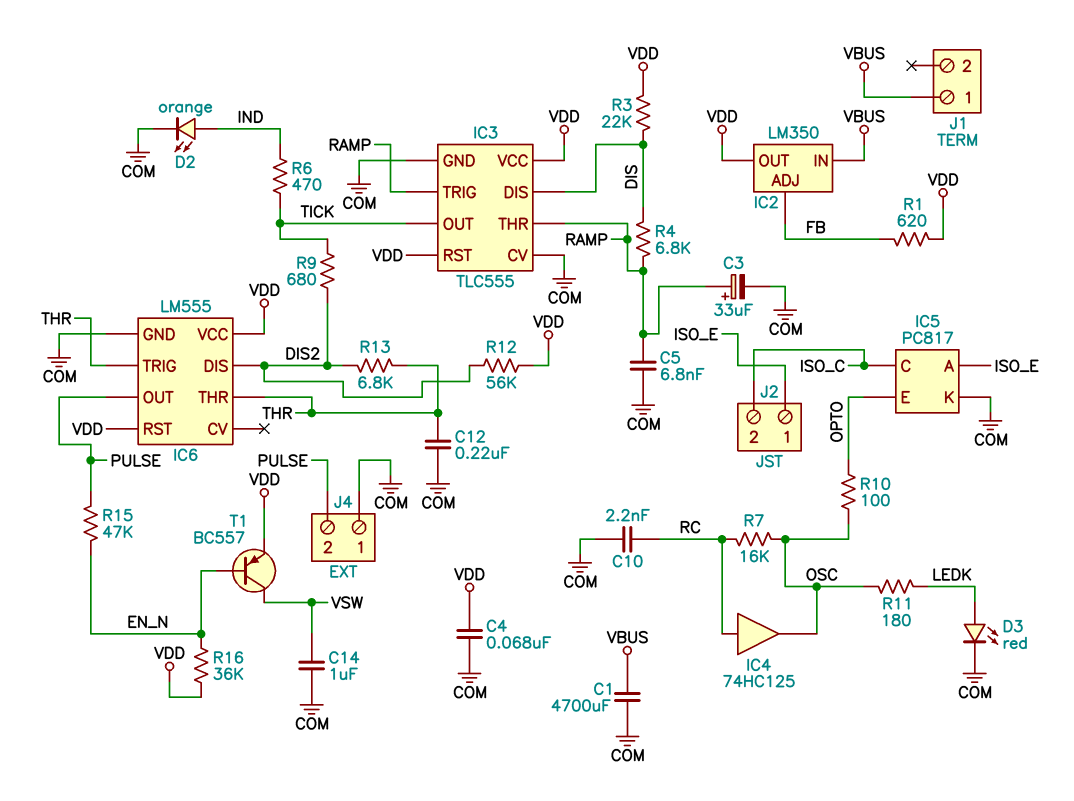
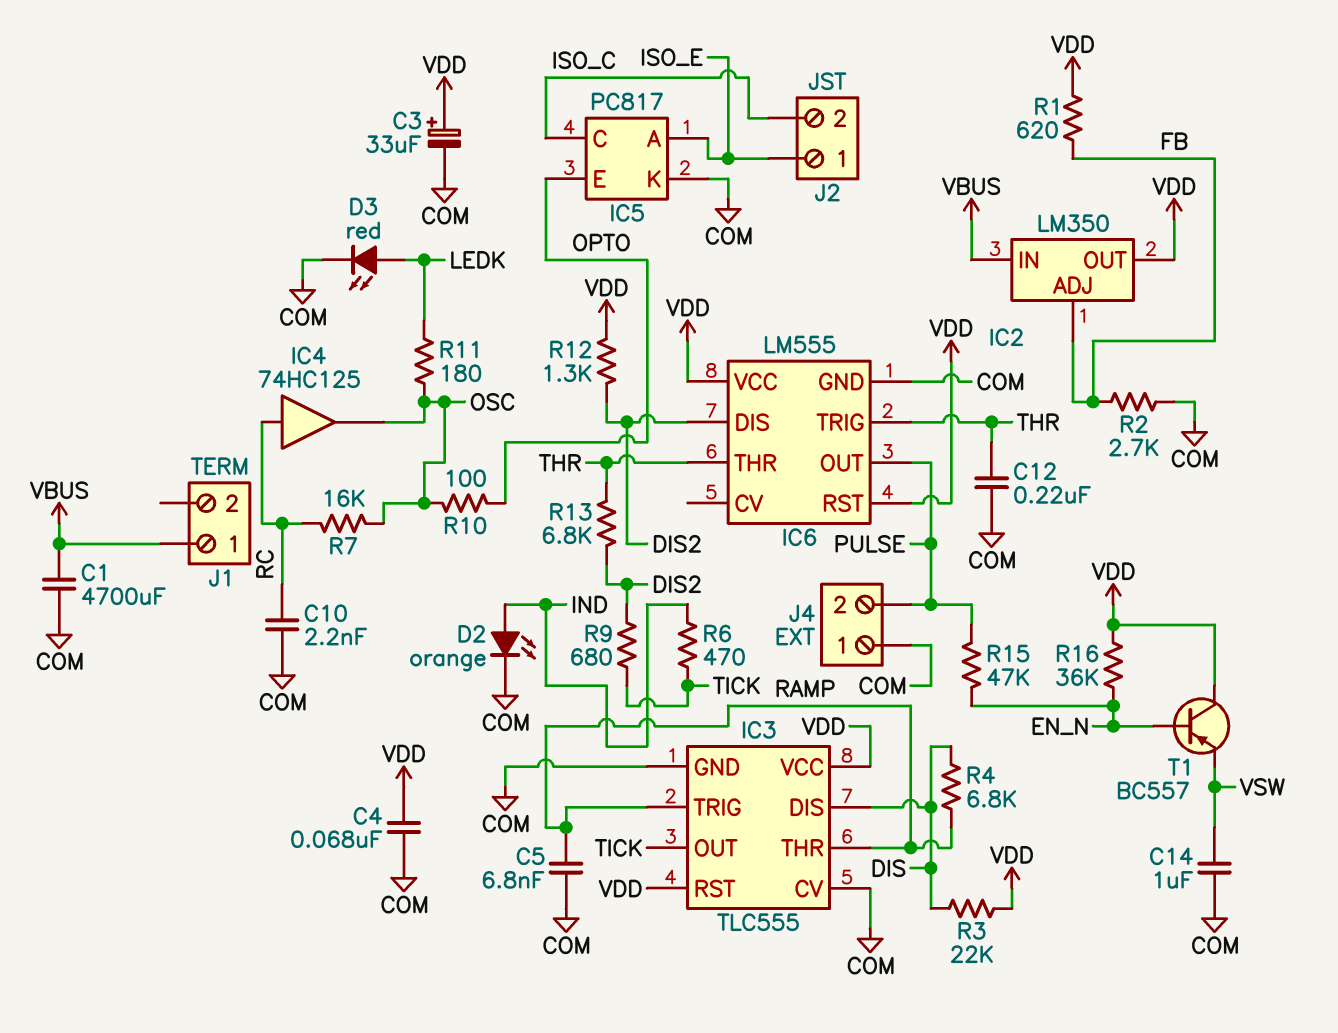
C3: 33uF (plus RAMP, minus COM) -> 33uF (plus VDD, minus COM)
R2: none -> 2.7k (COM, FB)
R12: 56k (DIS2, VDD) -> 1.3k (DIS2, VDD)
T1: PNP BC557 (B EN_N, C VSW, E VDD) -> PNP BC557 (B EN_N, C VDD, E VSW)

